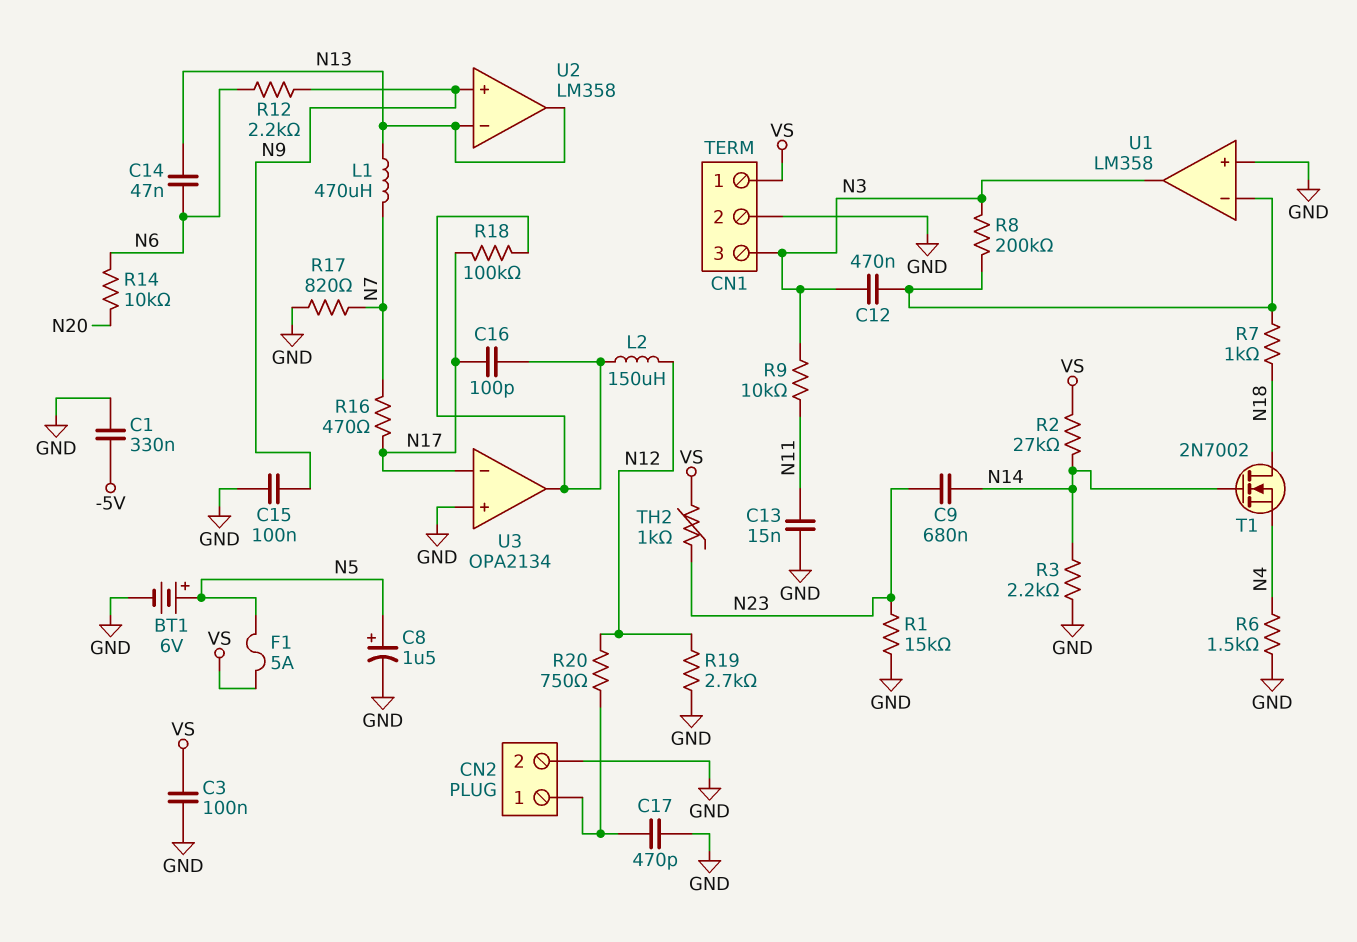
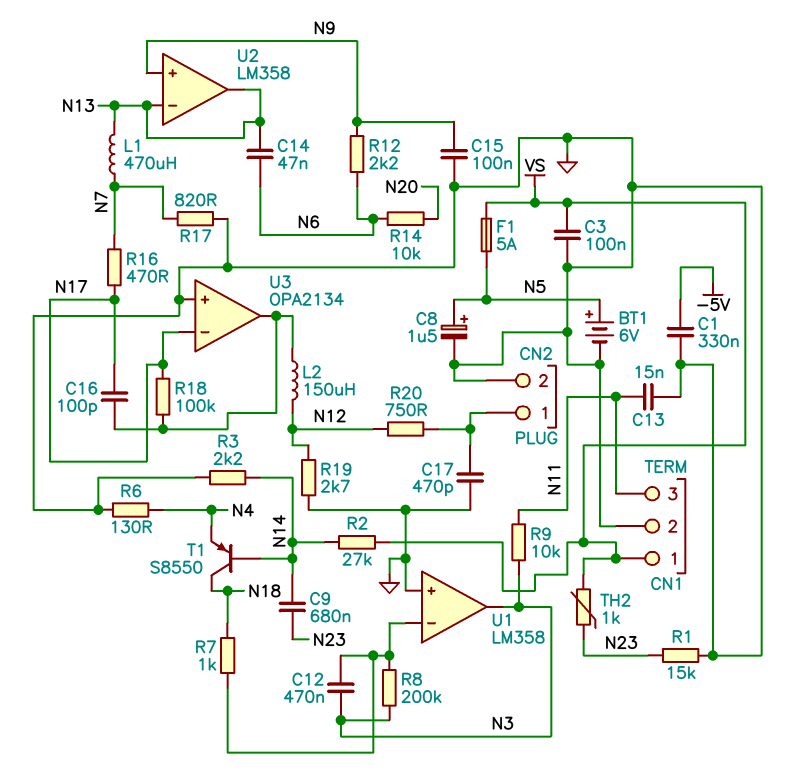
CN1 pin 3: N3 -> N11
R6: 1.5k (GND, N4) -> 130 (GND, N4)
T1: NMOS 2N7002 (G N14, D N18, S N4) -> PNP S8550 (B N14, C N18, E N4)

